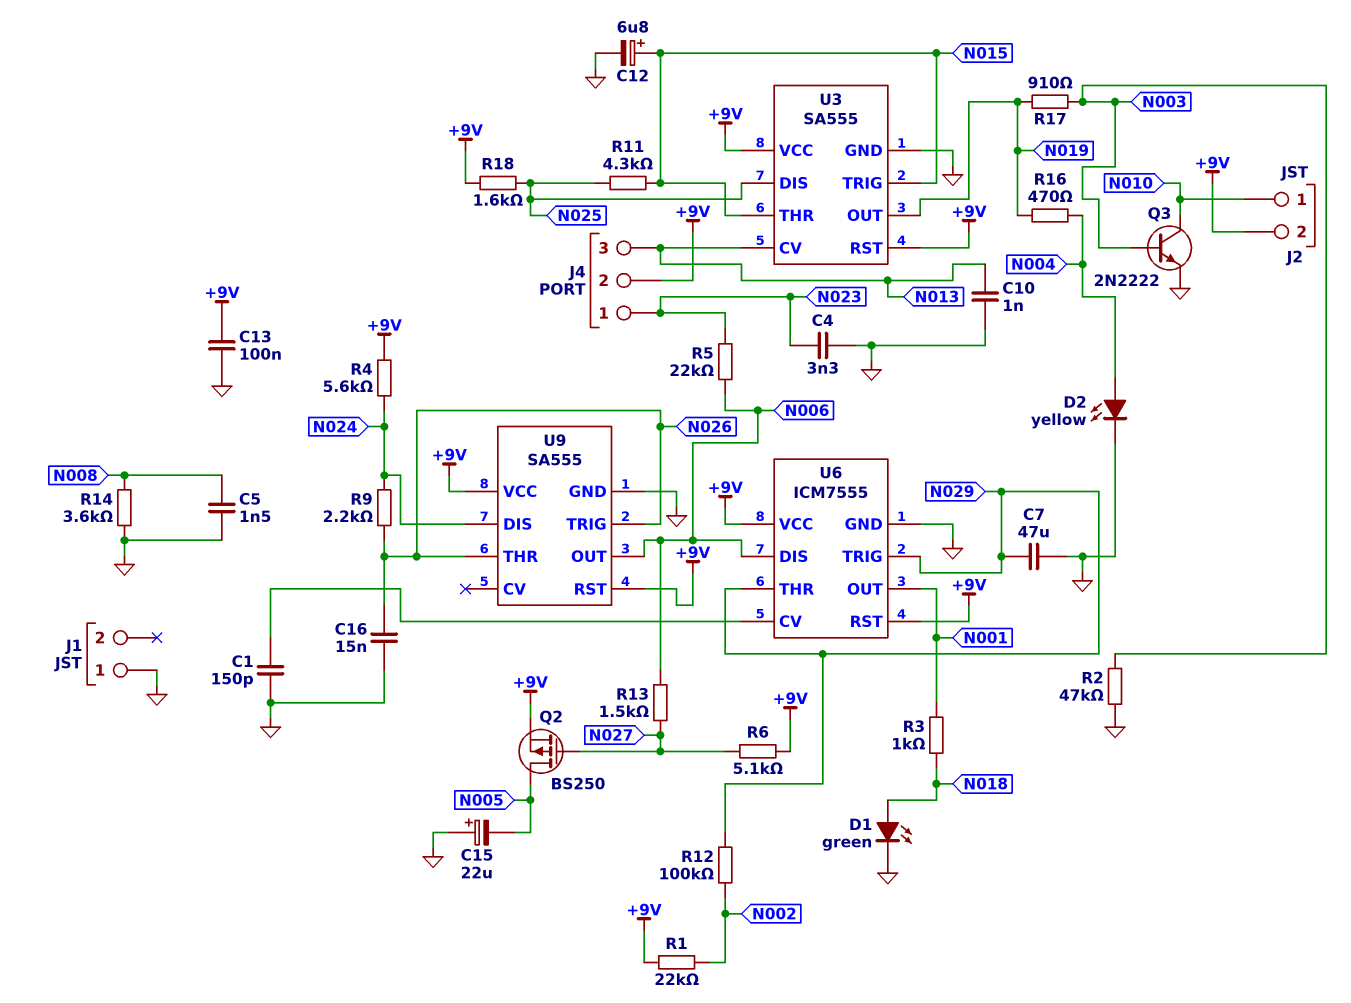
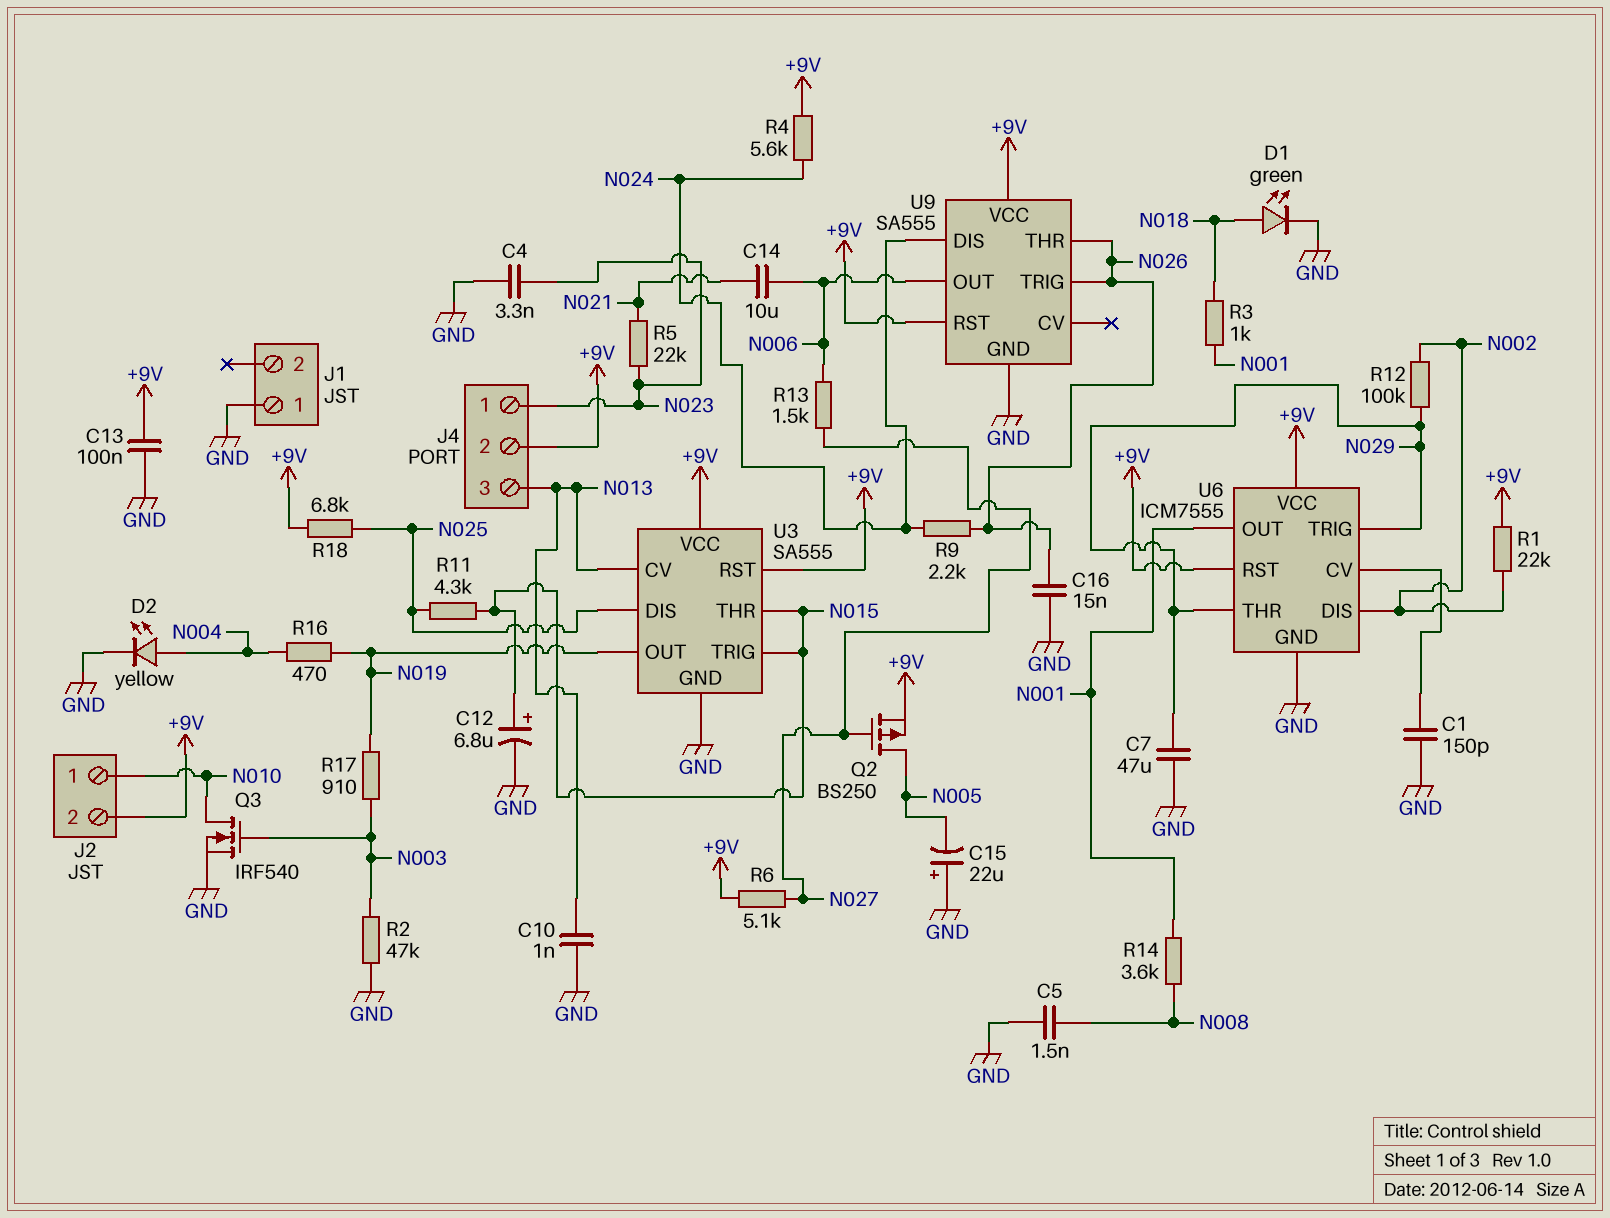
C14: none -> 10uF (N006, N021)
Q3: NPN 2N2222 (B N003, C N010, E GND) -> NMOS IRF540 (G N003, D N010, S GND)
R5: 22k (N006, N023) -> 22k (N021, N023)
R14: 3.6k (GND, N008) -> 3.6k (N001, N008)
R18: 1.6k (+9V, N025) -> 6.8k (+9V, N025)
U6 pin DIS: N006 -> N002

